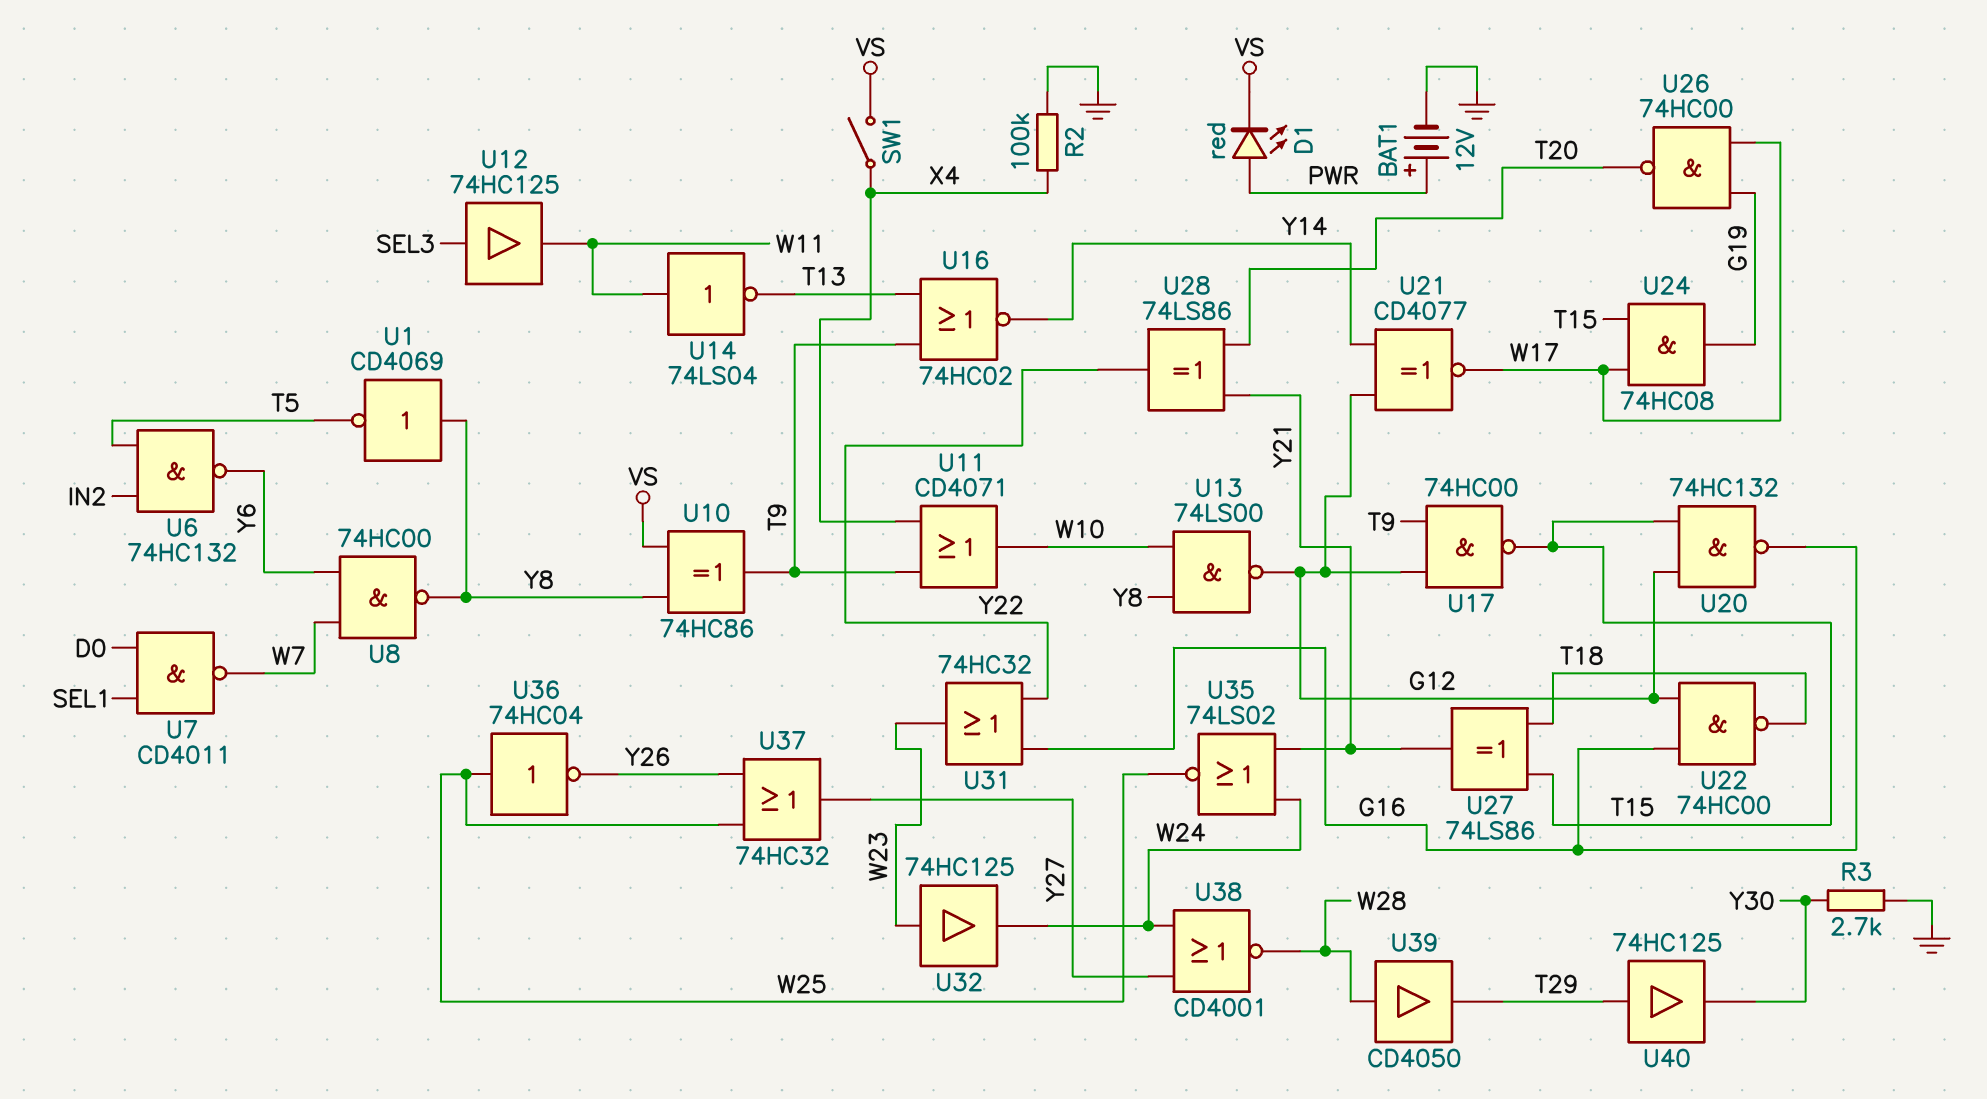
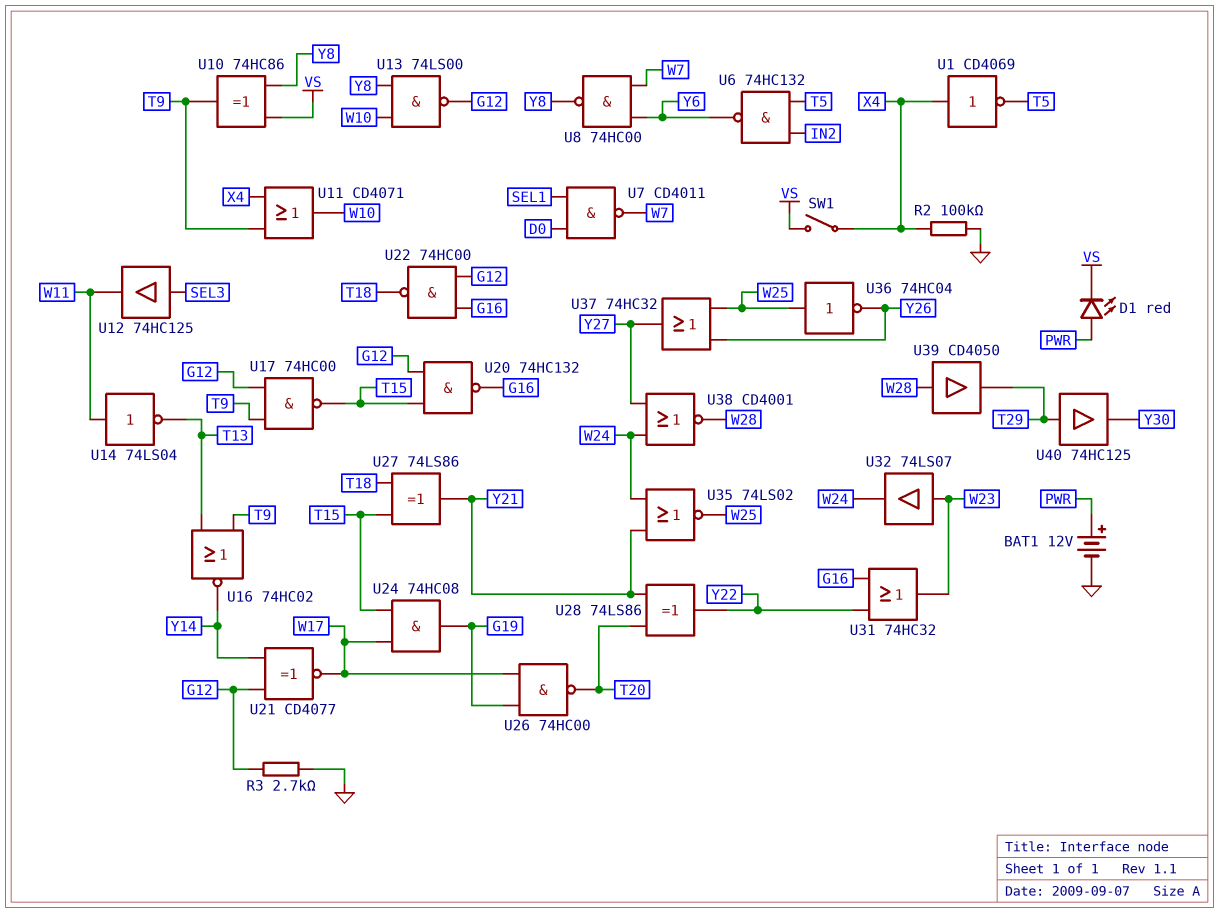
R3: 2.7k (GND, Y30) -> 2.7k (G12, GND)
U1: NOT CD4069 (in Y8, out T5) -> NOT CD4069 (in X4, out T5)
U32: buffer 74HC125 (in W23, out W24) -> buffer 74LS07 (in W23, out W24)

